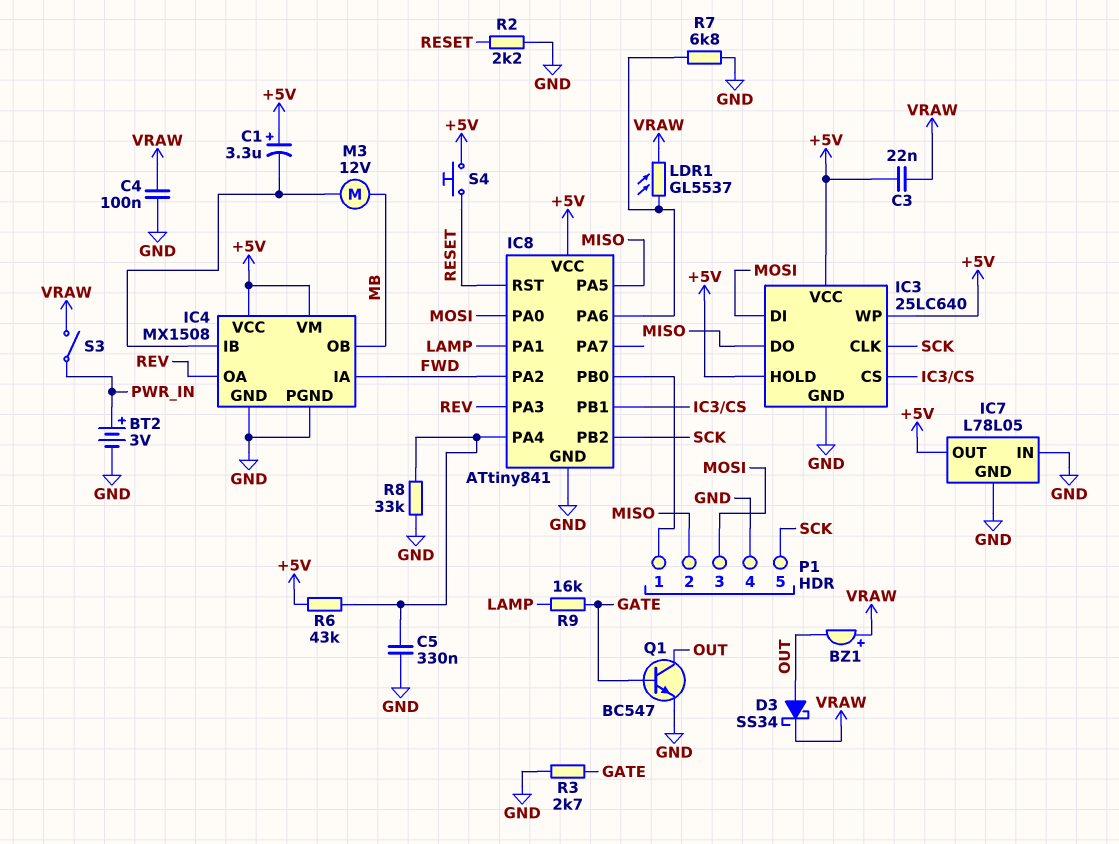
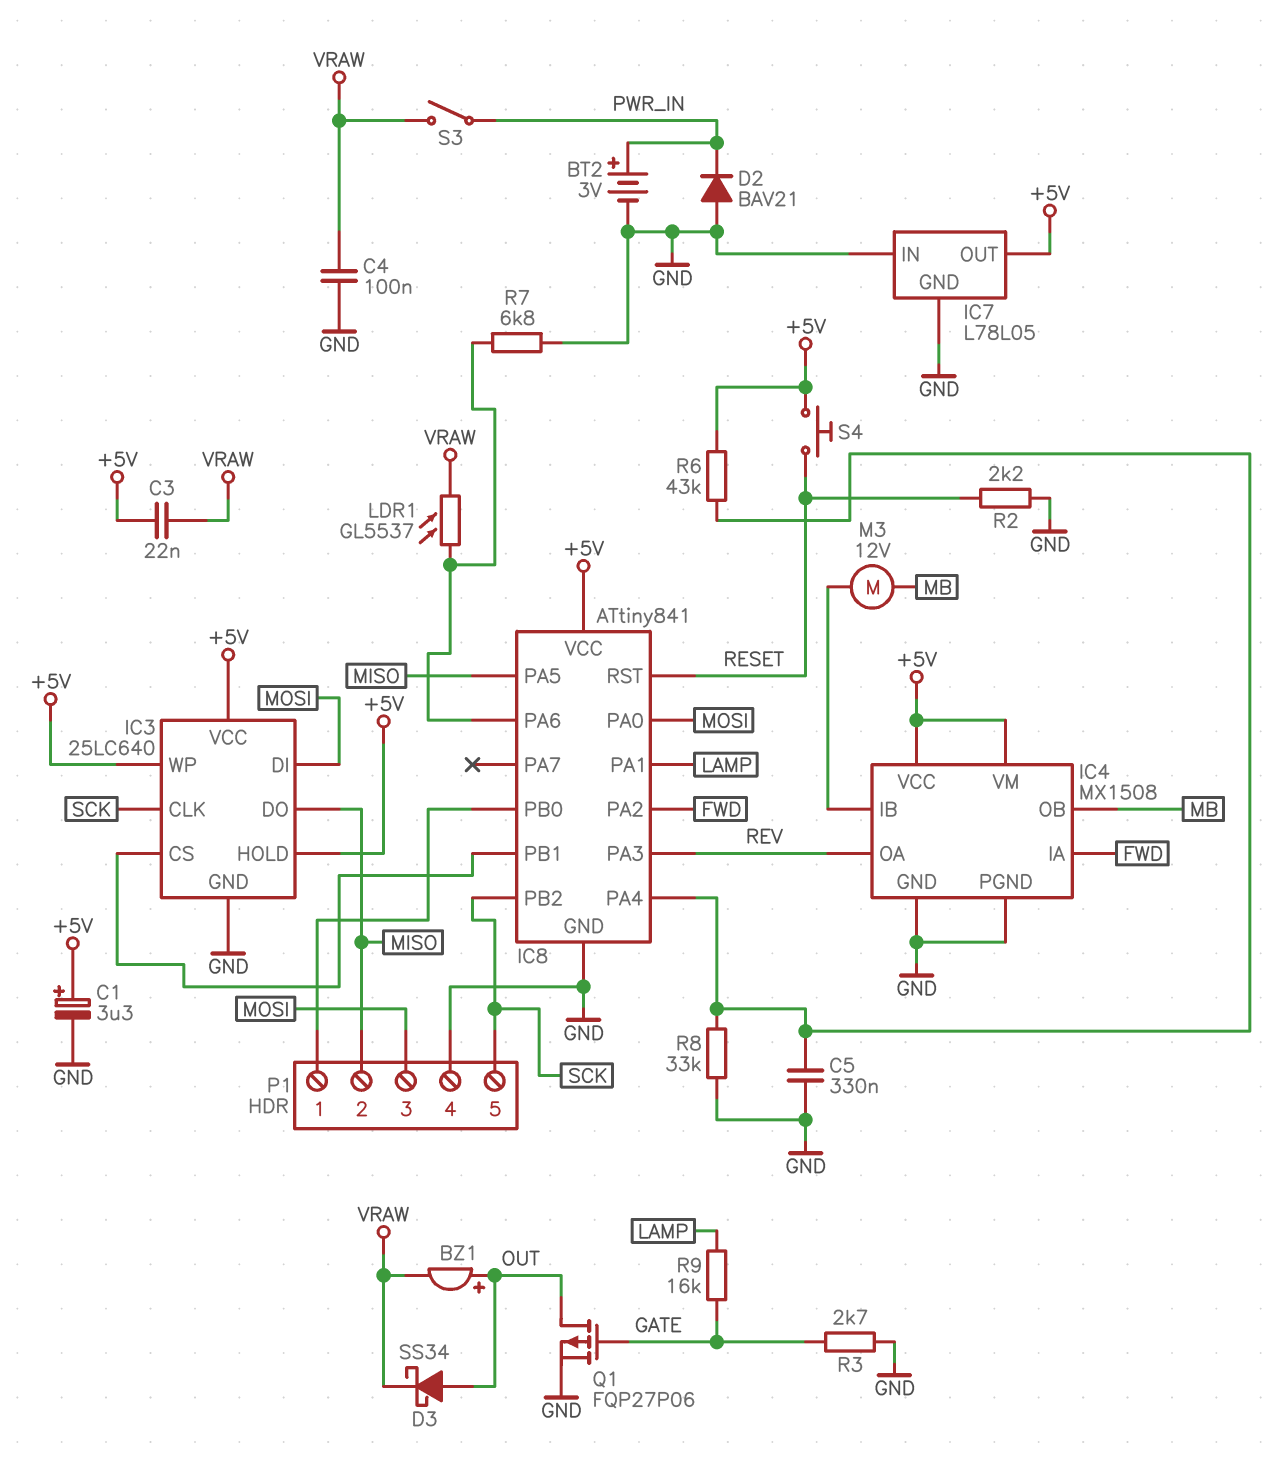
BZ1: buzzer (plus VRAW, minus OUT) -> buzzer (plus OUT, minus VRAW)
C1: 3.3uF (plus +5V, minus IC4/IB) -> 3.3uF (plus +5V, minus GND)
D2: none -> diode BAV21 (A GND, K PWR_IN)
Q1: NPN BC547 (B GATE, C OUT, E GND) -> PMOS FQP27P06 (G GATE, D OUT, S GND)

